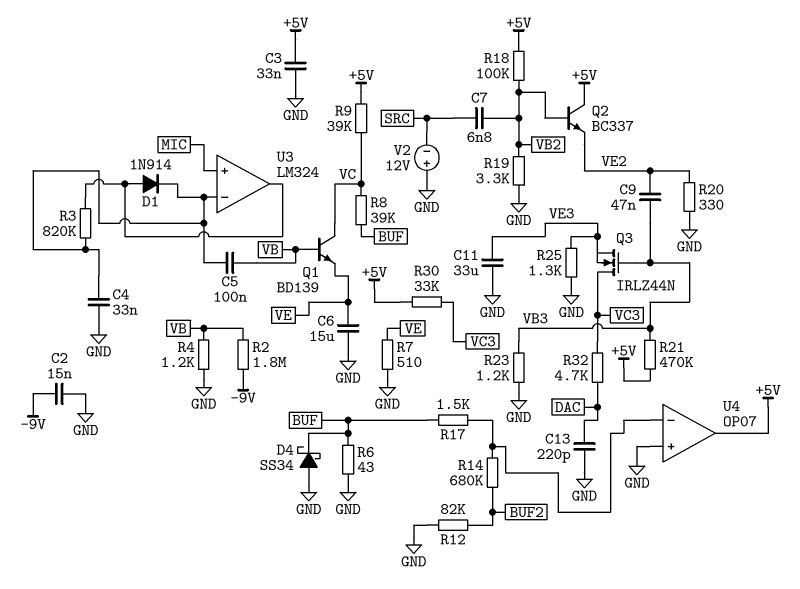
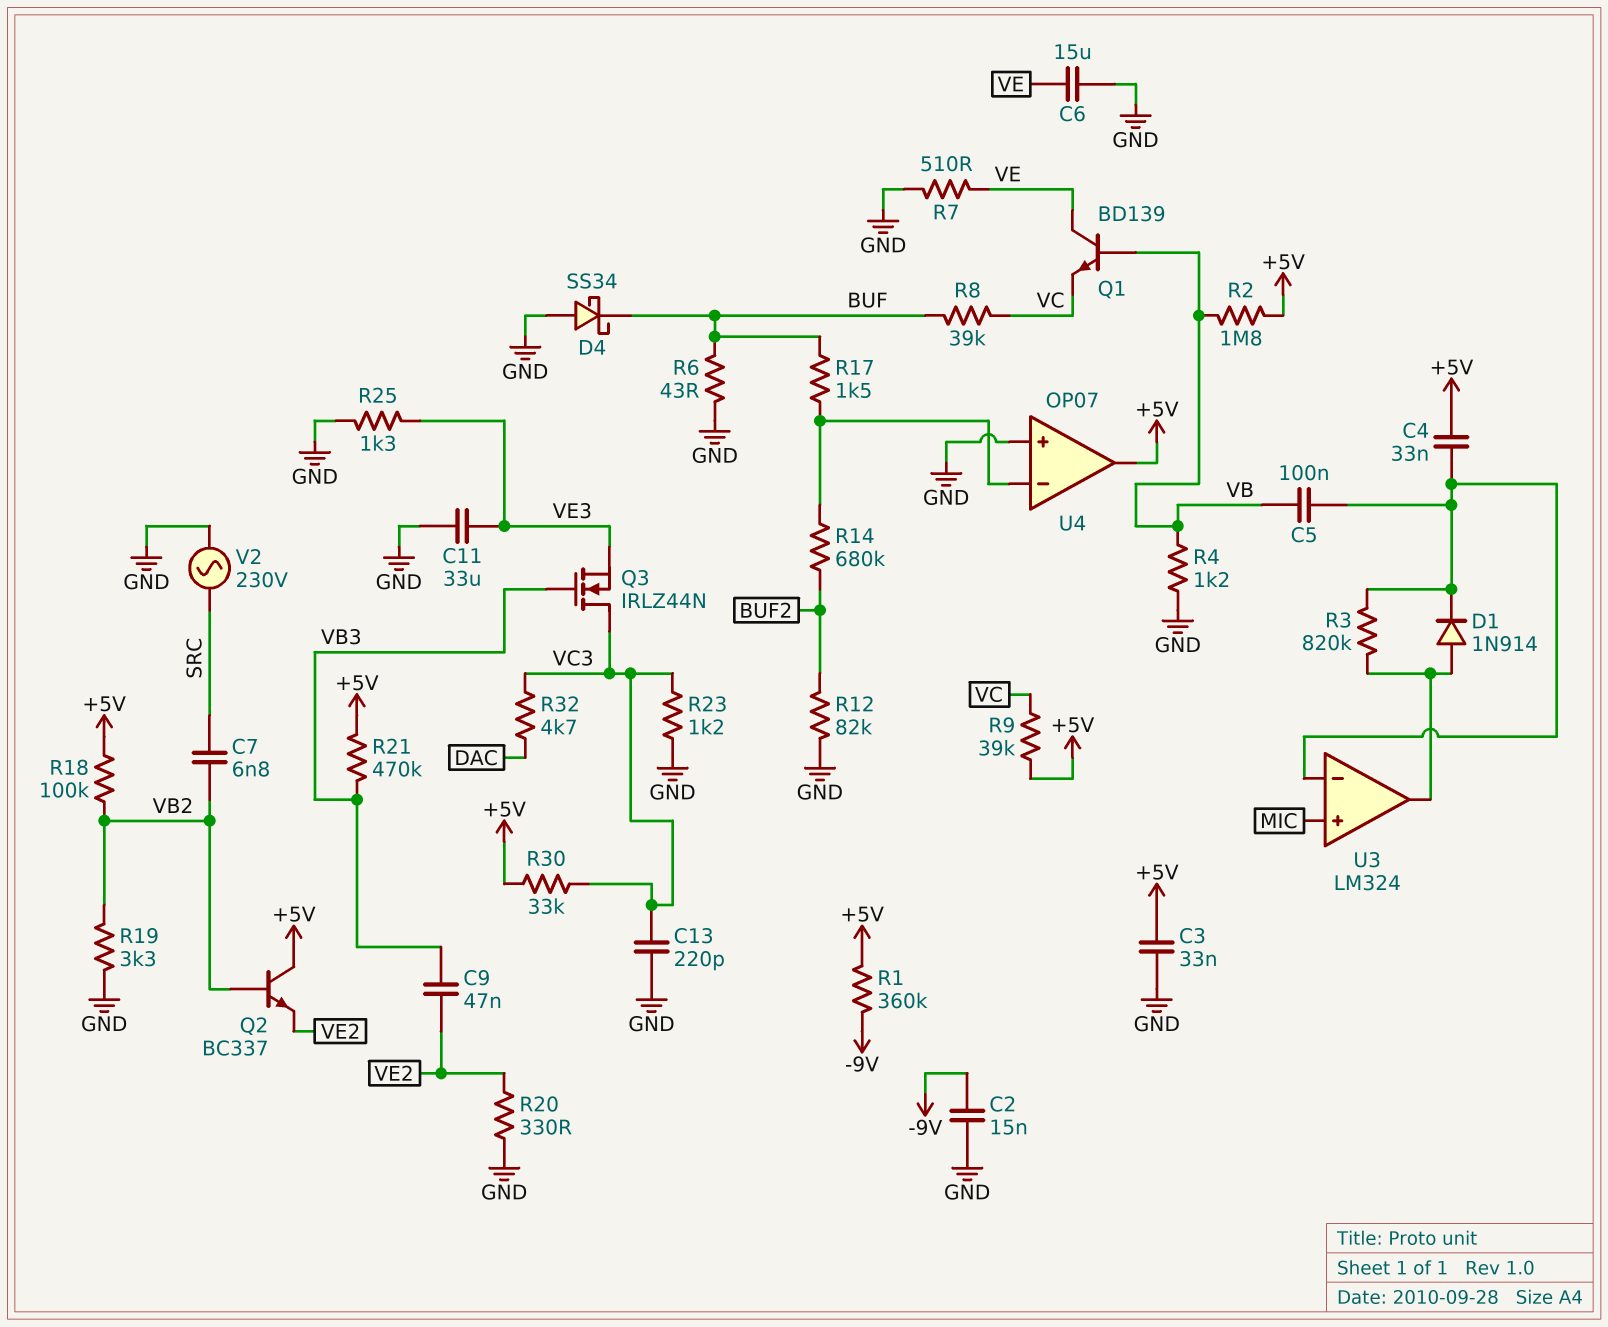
C4: 33nF (GND, U3/in-) -> 33nF (+5V, U3/in-)
C13: 220pF (DAC, GND) -> 220pF (GND, VC3)
Q1: NPN BD139 (B VB, C VC, E VE) -> NPN BD139 (B VB, C VE, E VC)
R1: none -> 360k (+5V, -9V)
R2: 1.8M (-9V, VB) -> 1.8M (+5V, VB)
R23: 1.2k (GND, VB3) -> 1.2k (GND, VC3)
V2: 12V (plus GND, minus SRC) -> AC 230V (GND, SRC)

